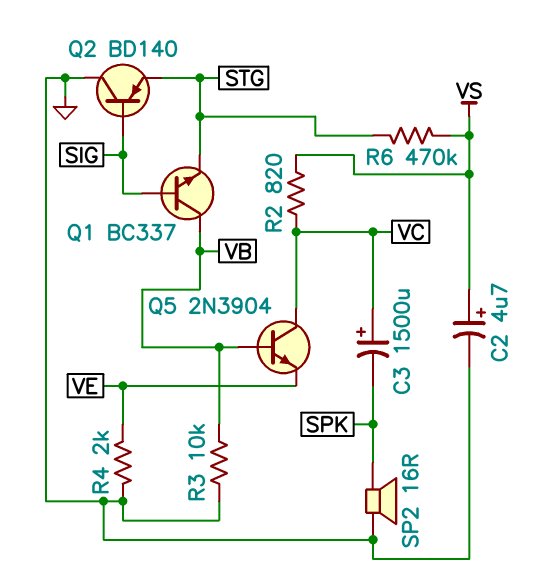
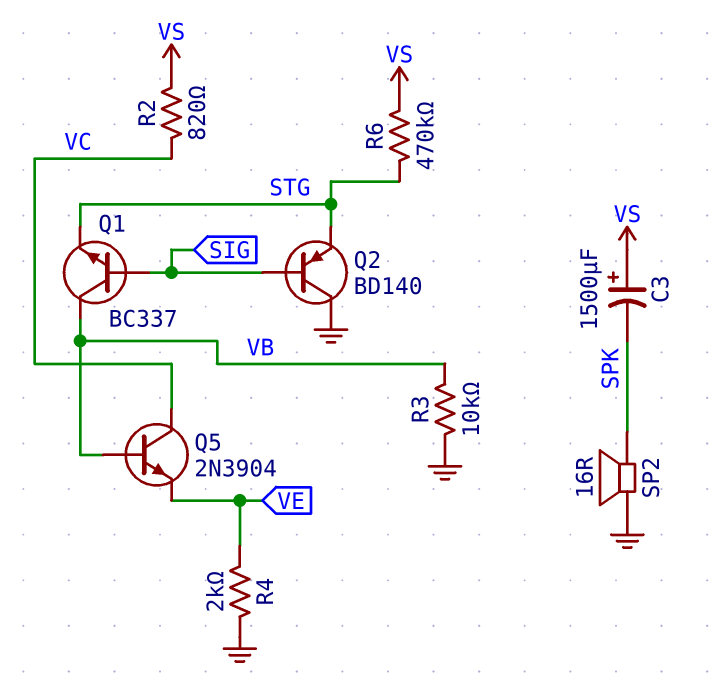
C2: 4.7uF (plus VS, minus GND) -> none
C3: 1500uF (plus VC, minus SPK) -> 1500uF (plus VS, minus SPK)

